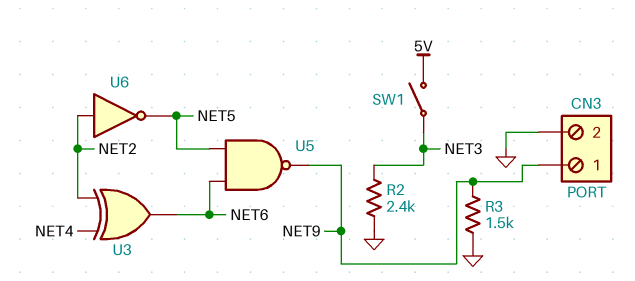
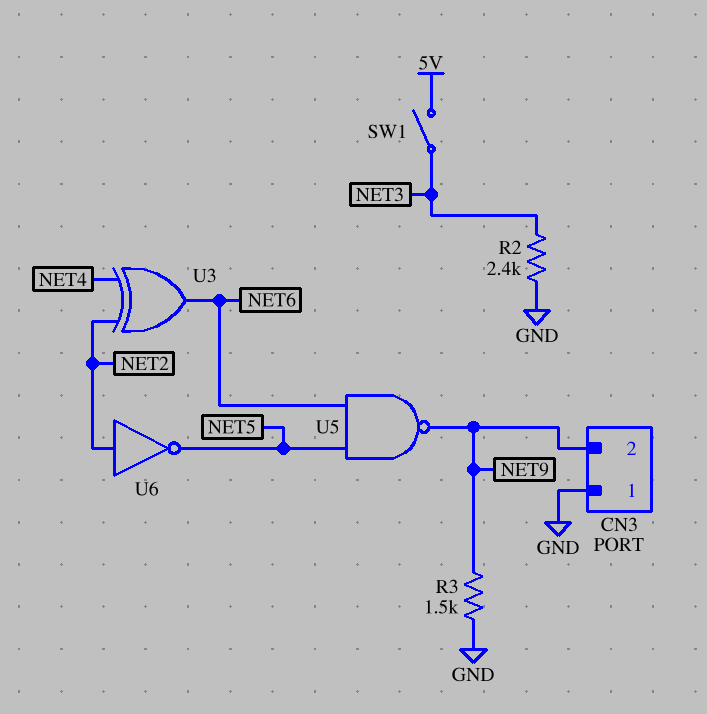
CN3 pin 1: NET9 -> GND
CN3 pin 2: GND -> NET9

